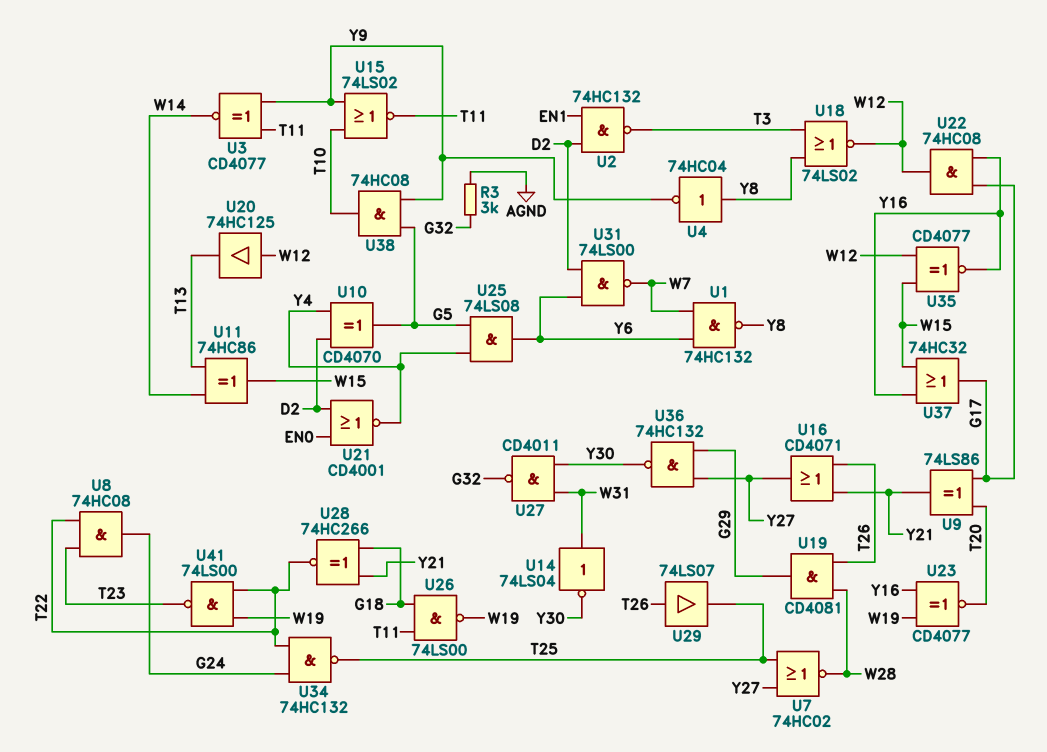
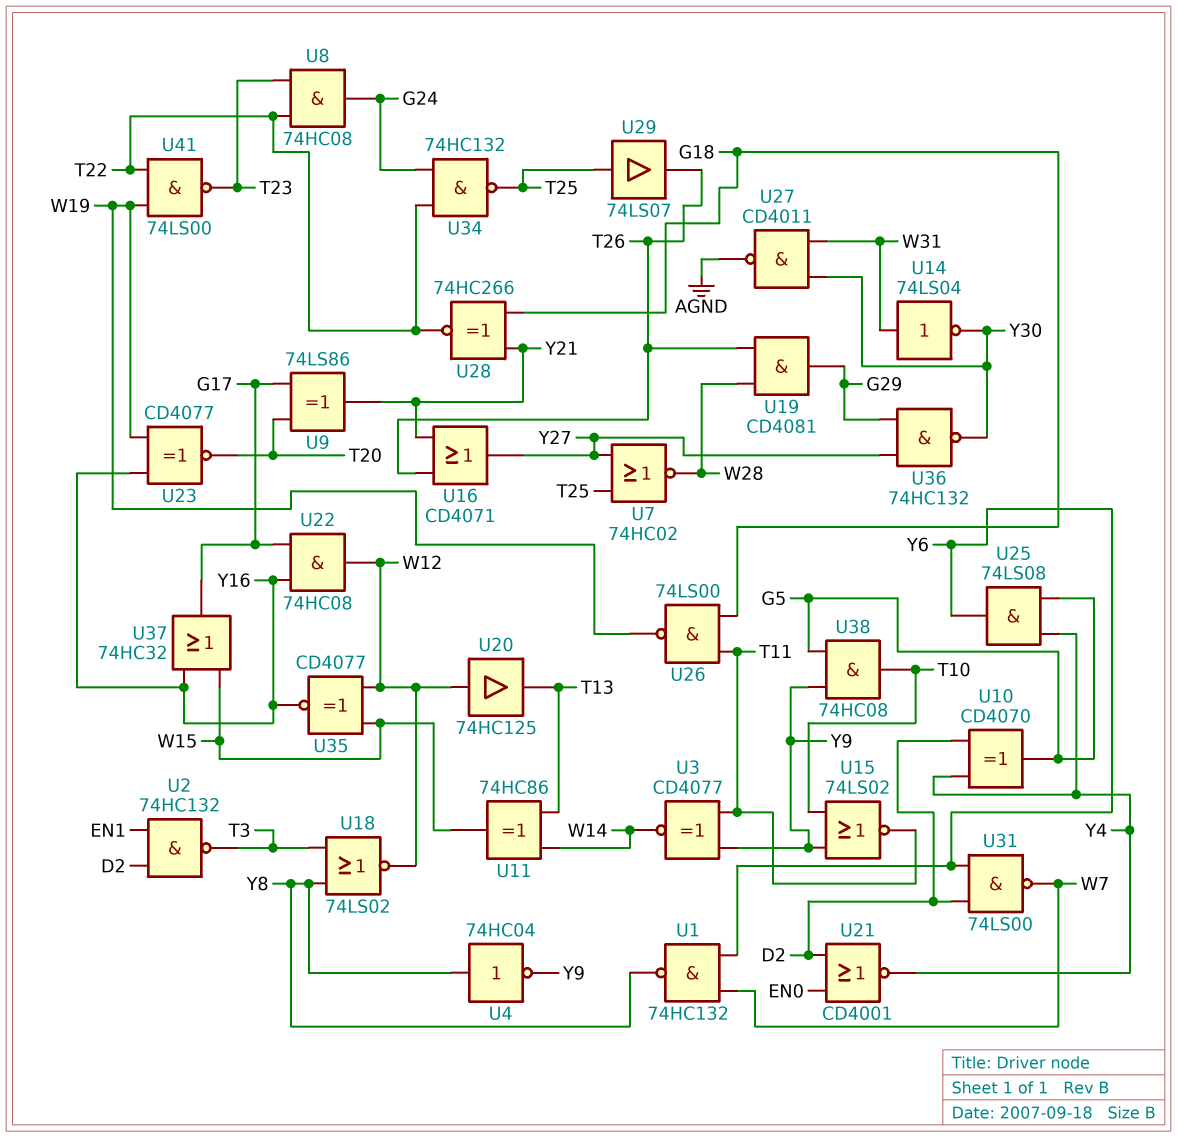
R3: 3k (AGND, G32) -> none
U27: NAND CD4011 (in W31, in Y30, out G32) -> NAND CD4011 (in W31, in Y30, out AGND)
U29: buffer 74LS07 (in T26, out T25) -> buffer 74LS07 (in T25, out T26)

